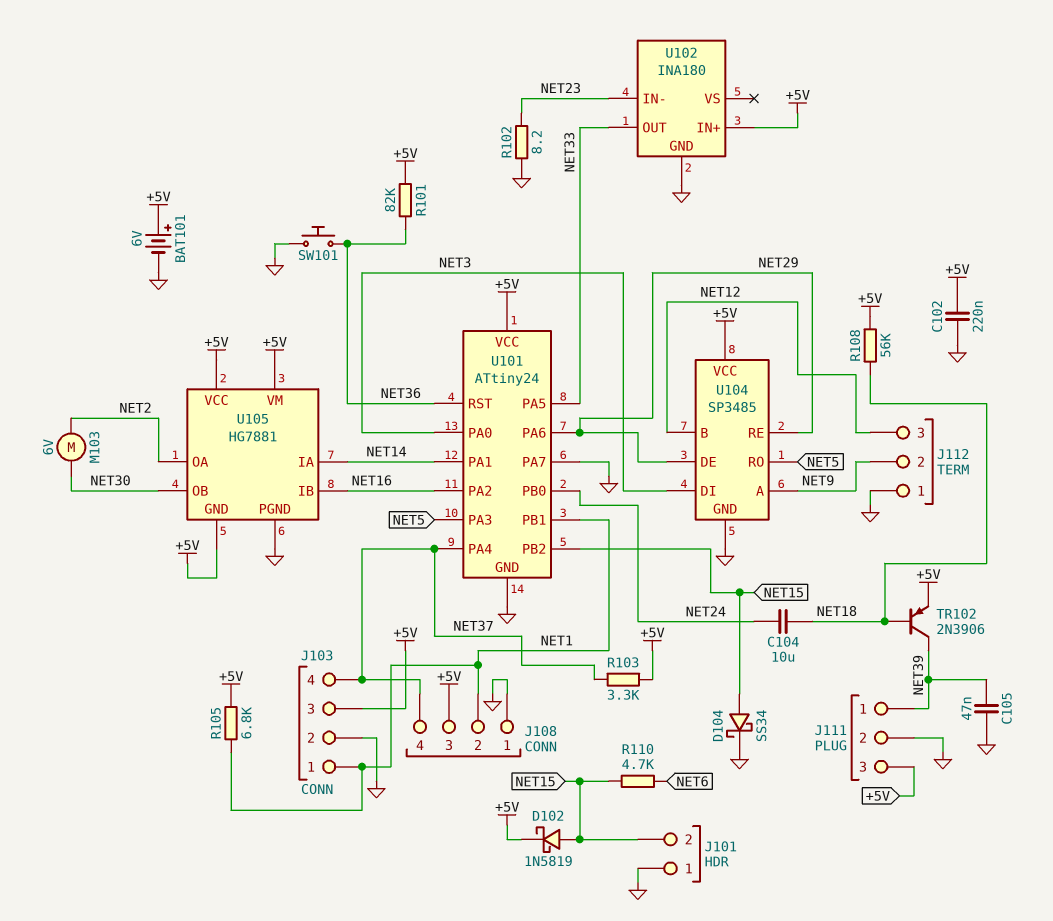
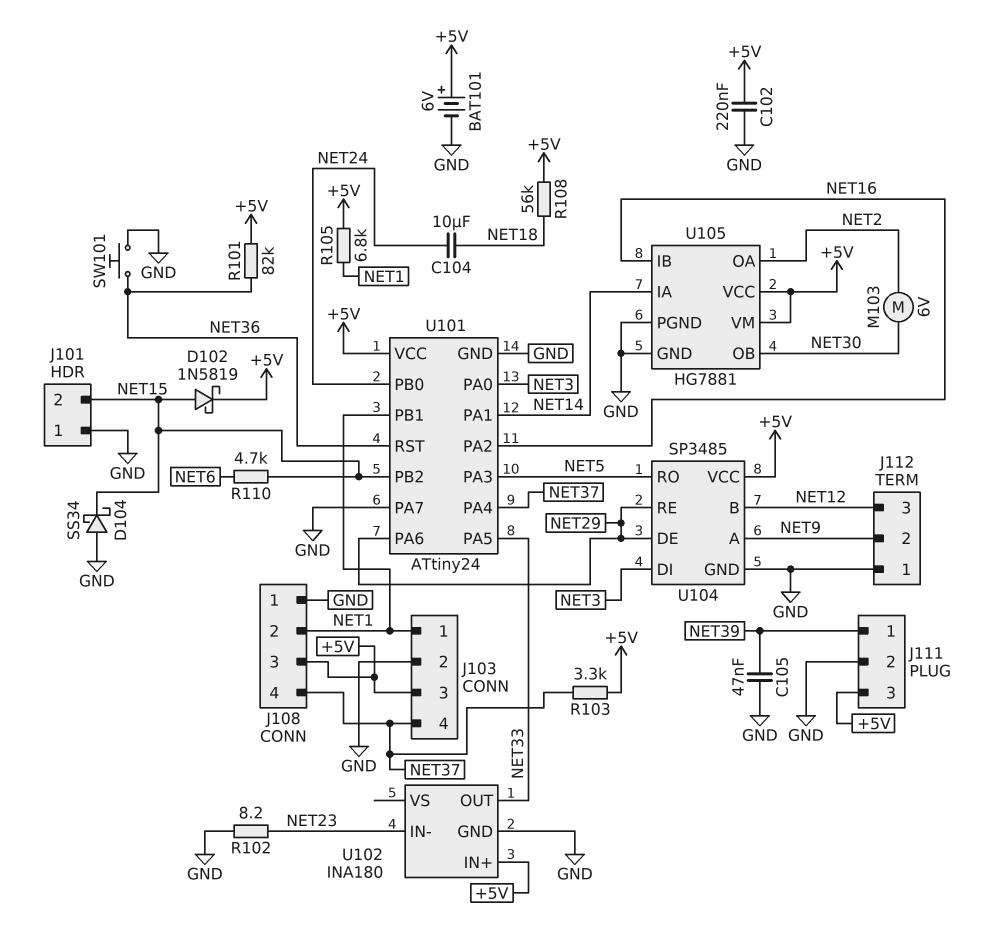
D104: schottky SS34 (A NET15, K GND) -> schottky SS34 (A GND, K NET15)
TR102: PNP 2N3906 (B NET18, C NET39, E +5V) -> none
U105 pin GND: +5V -> GND

